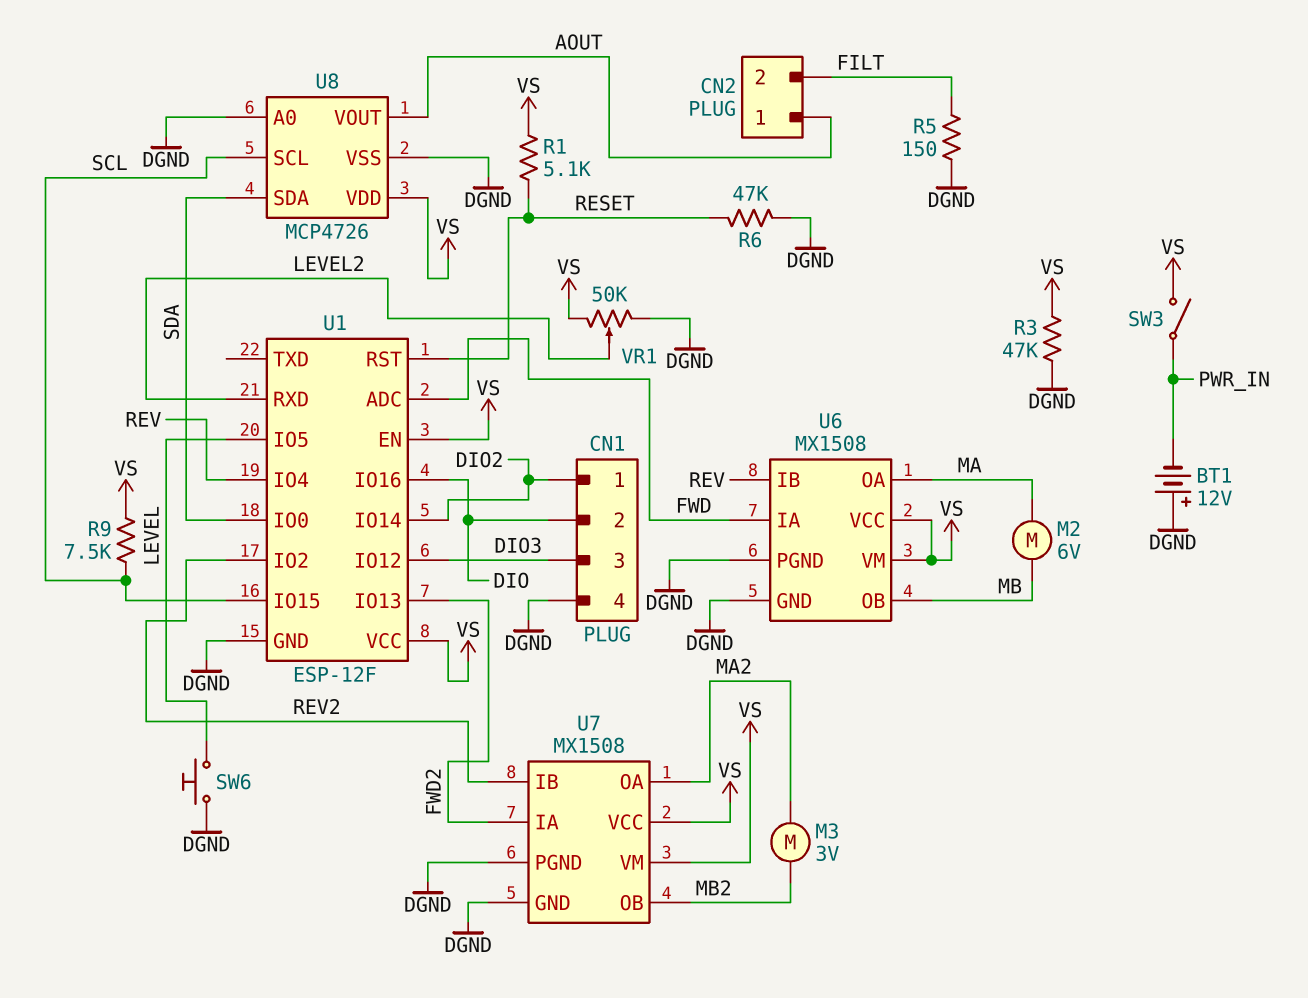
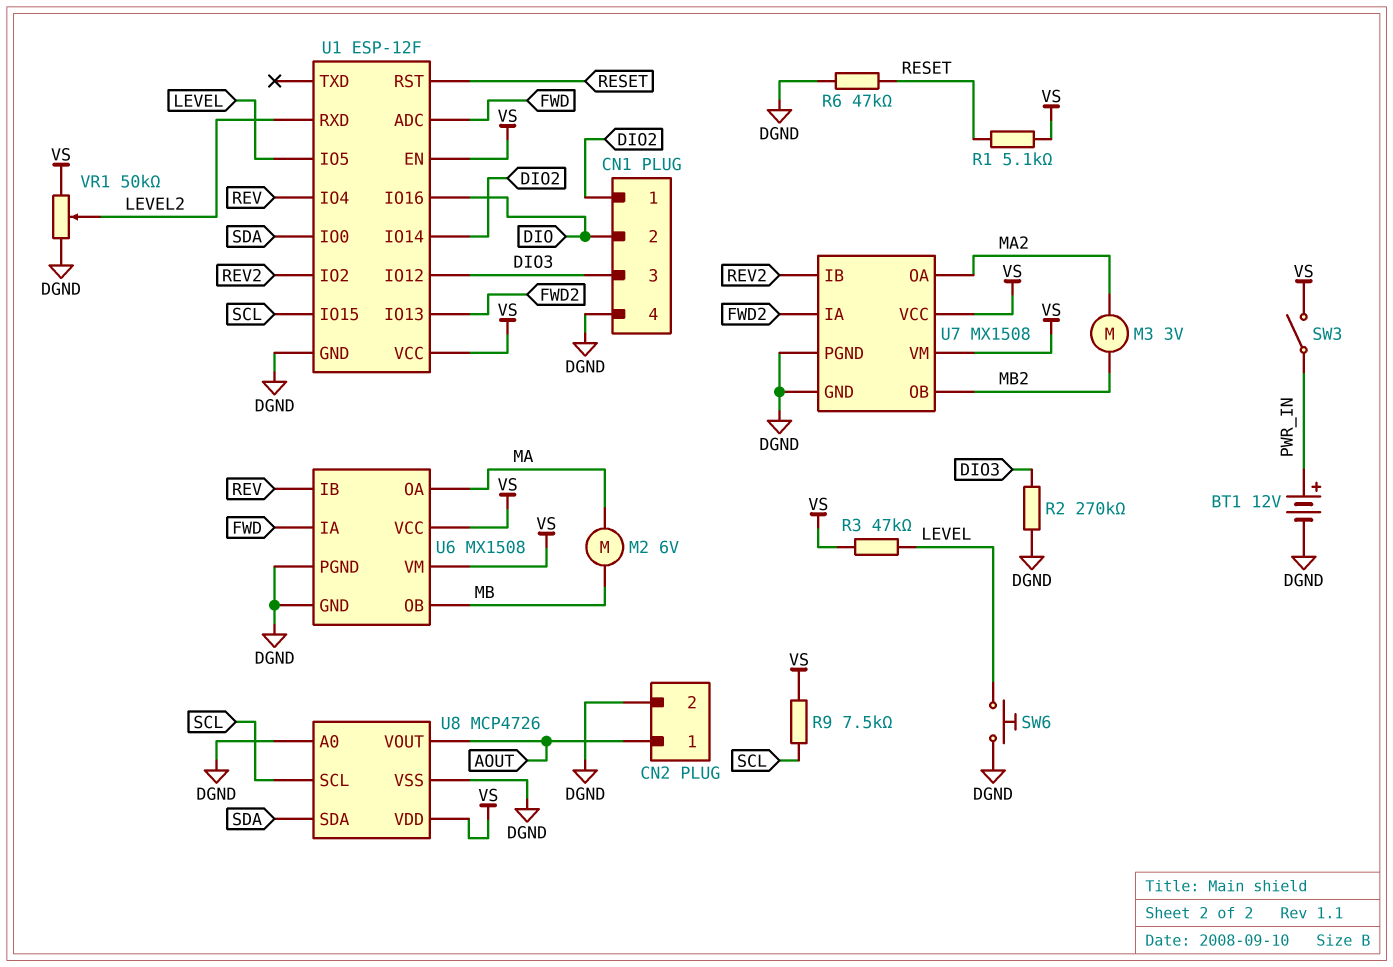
BT1: 12V (plus DGND, minus PWR_IN) -> 12V (plus PWR_IN, minus DGND)
CN2 pin 2: FILT -> DGND
R2: none -> 270k (DGND, DIO3)
R3: 47k (DGND, VS) -> 47k (LEVEL, VS)
R5: 150 (DGND, FILT) -> none

